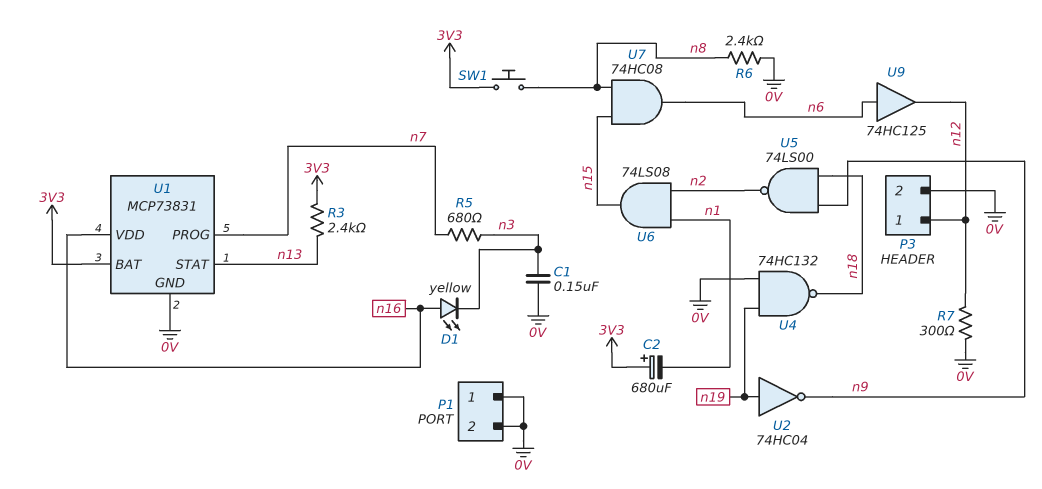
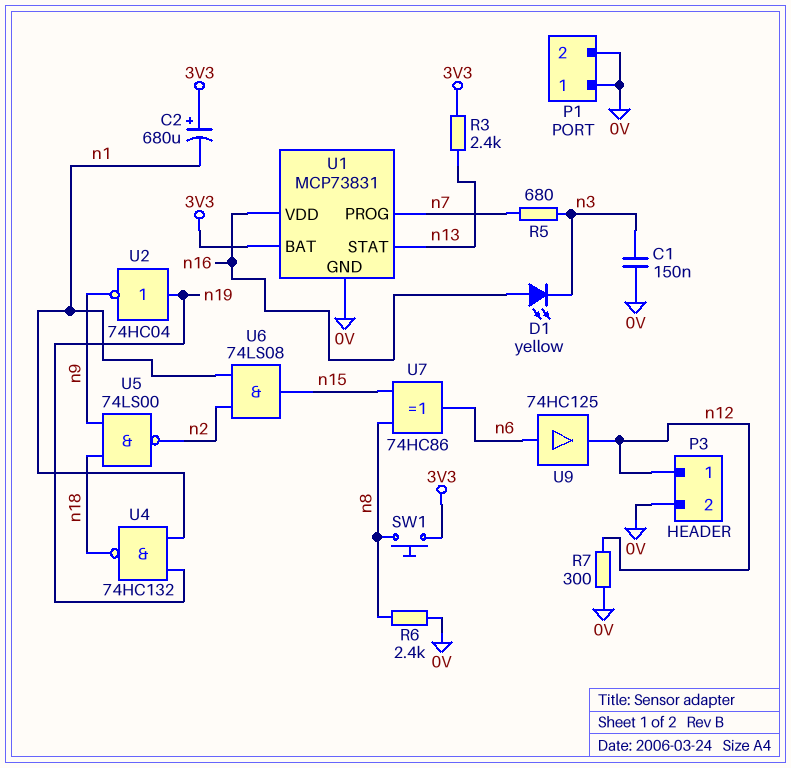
U4: NAND 74HC132 (in 0V, in n19, out n18) -> NAND 74HC132 (in n1, in n19, out n18)
U7: AND 74HC08 (in n8, in n15, out n6) -> XOR 74HC86 (in n8, in n15, out n6)

